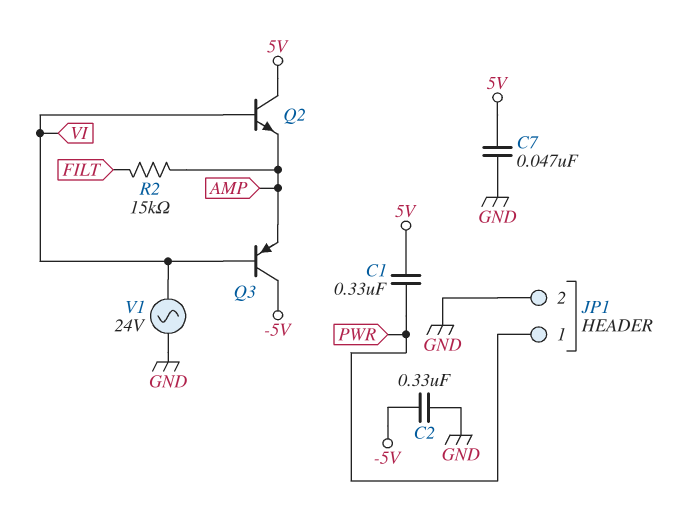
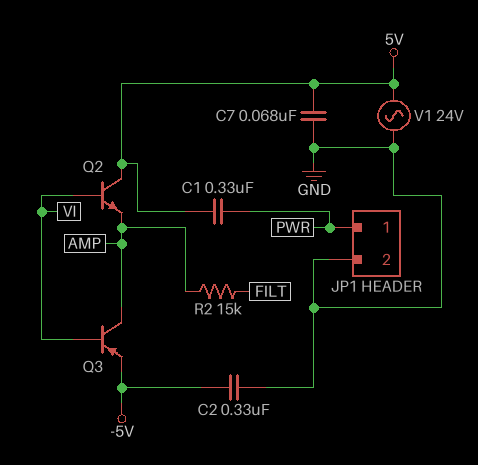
C7: 47nF (5V, GND) -> 68nF (5V, GND)
Q3: PNP (B VI, C -5V, E AMP) -> PNP (B VI, C AMP, E -5V)
V1: AC 24V (GND, VI) -> AC 24V (5V, GND)

